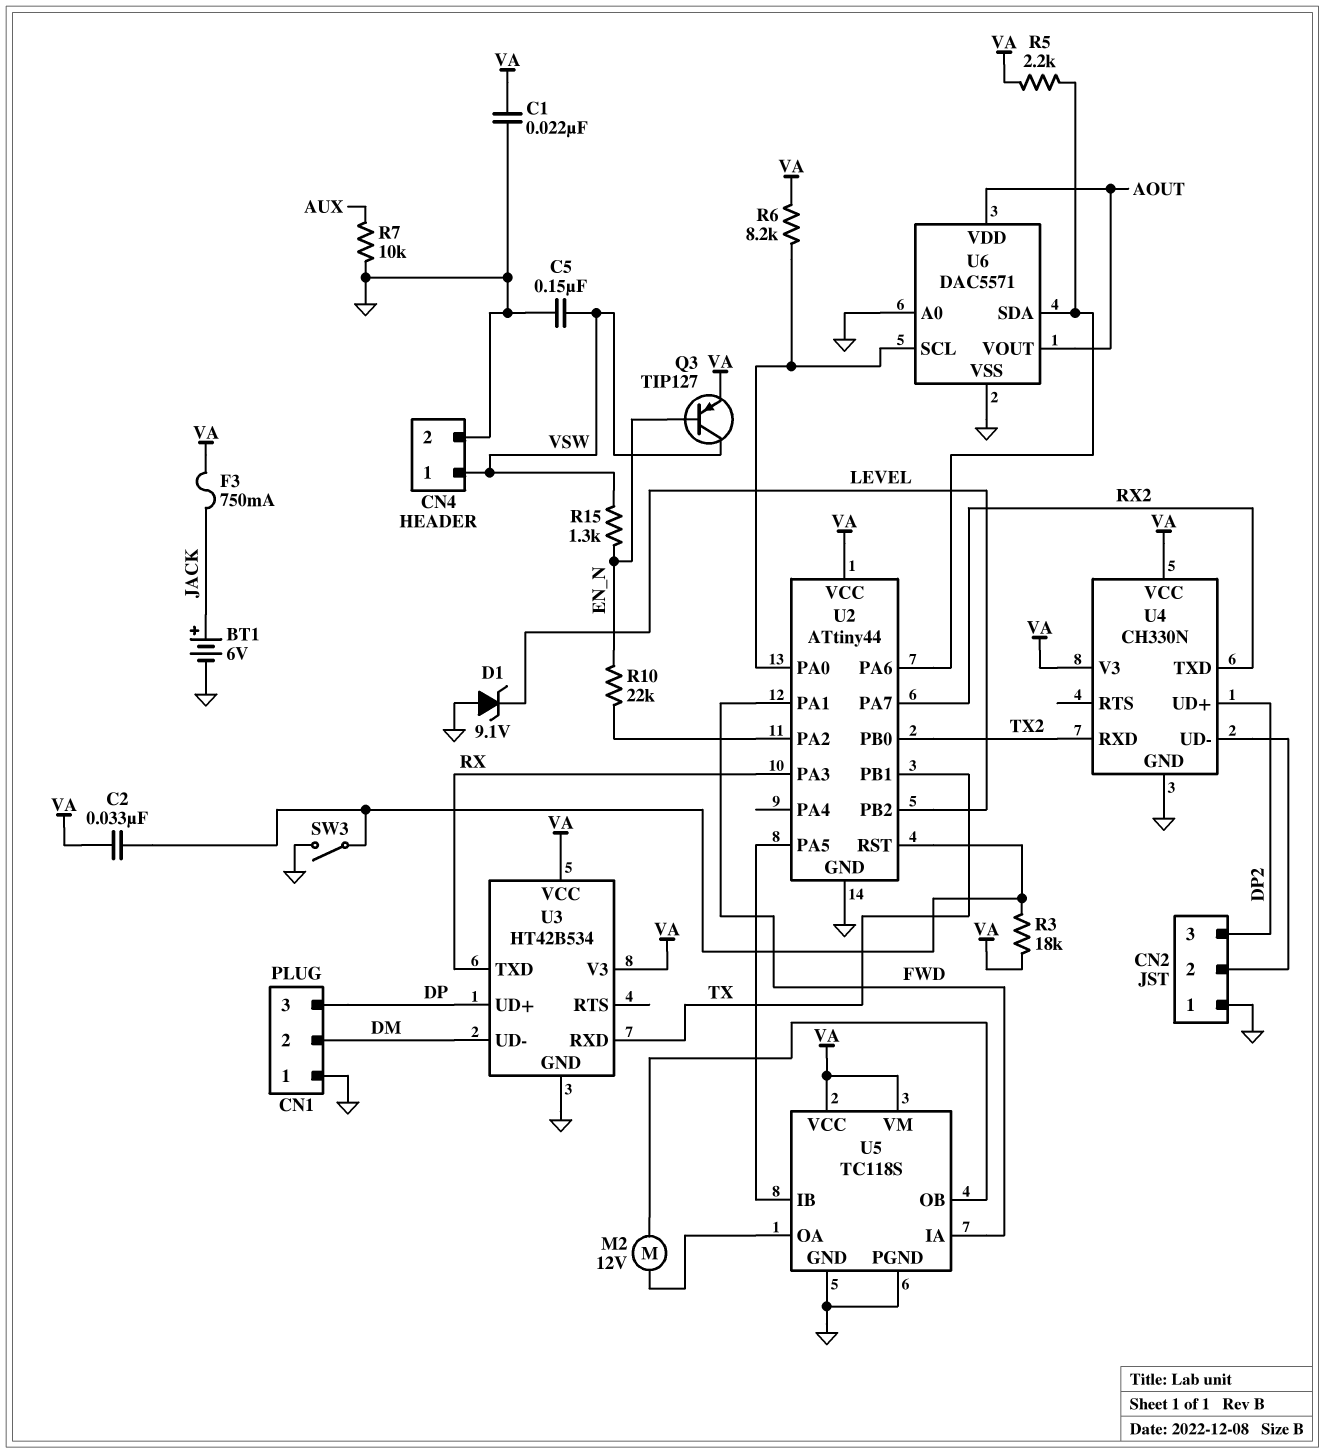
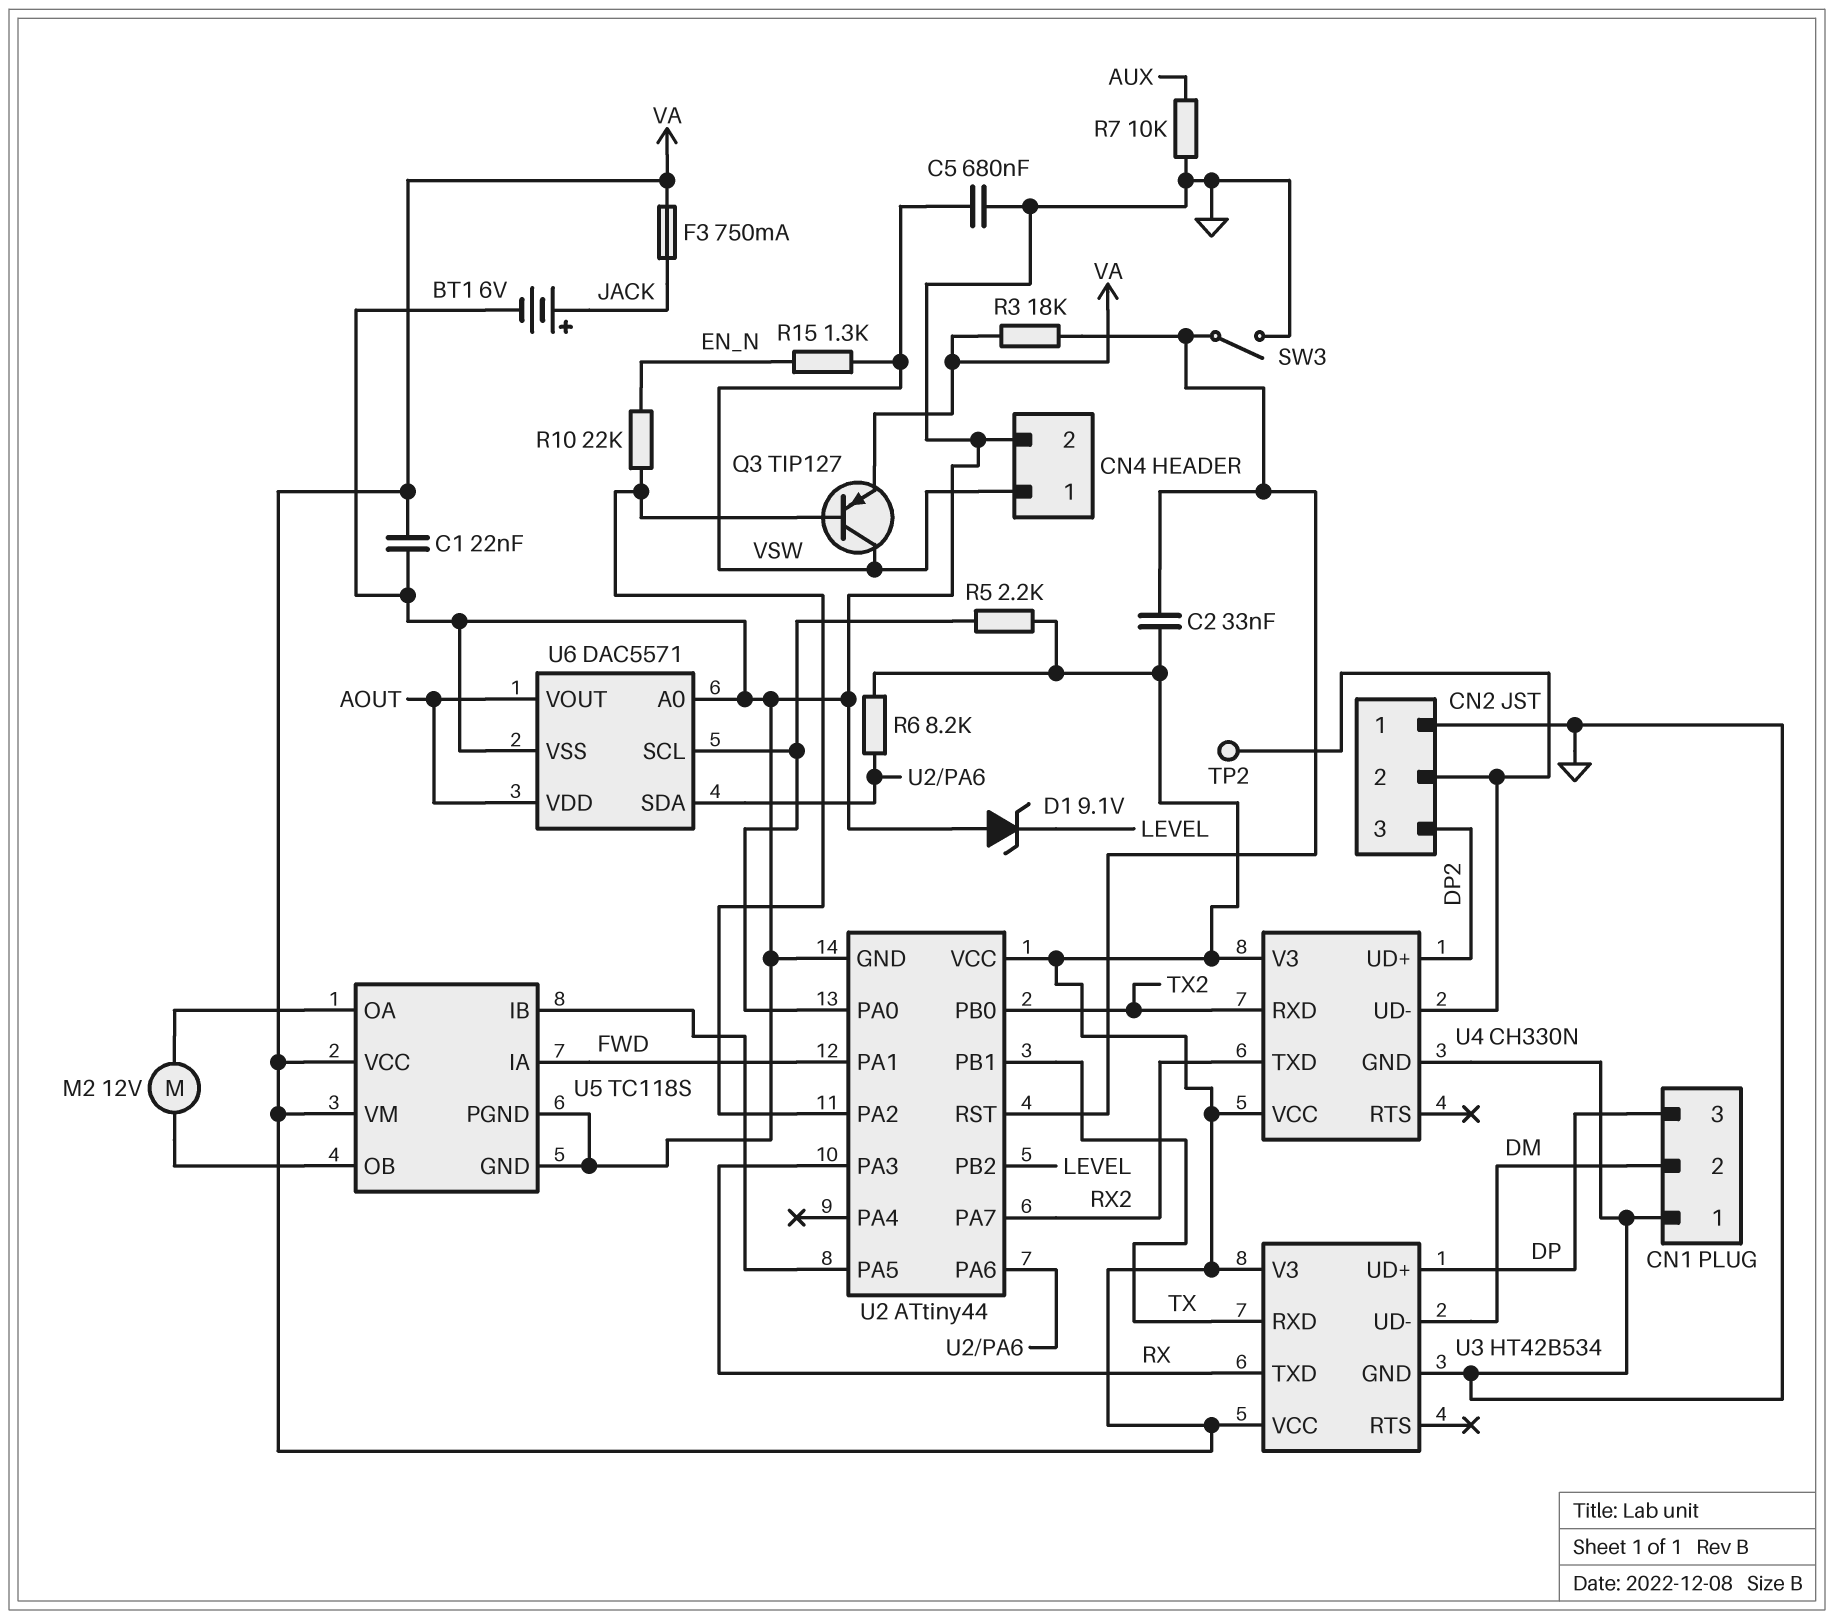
C5: 150nF (GND, VSW) -> 680nF (GND, VSW)
Q3: PNP TIP127 (B EN_N, C VSW, E VA) -> PNP TIP127 (B U2/PA2, C VSW, E VA)
R5: 2.2k (U2/PA6, VA) -> 2.2k (U2/PA0, VA)
R6: 8.2k (U2/PA0, VA) -> 8.2k (U2/PA6, VA)
TP2: none -> test point (CN2/2)

